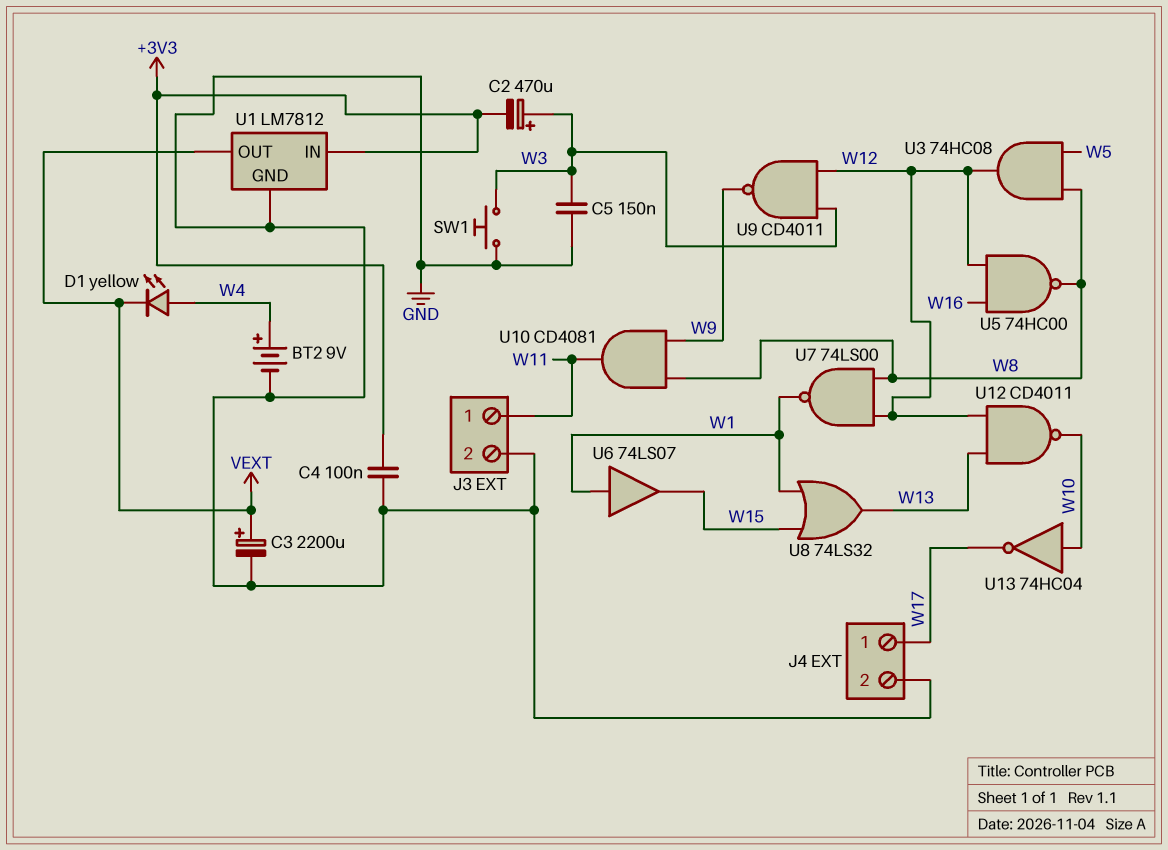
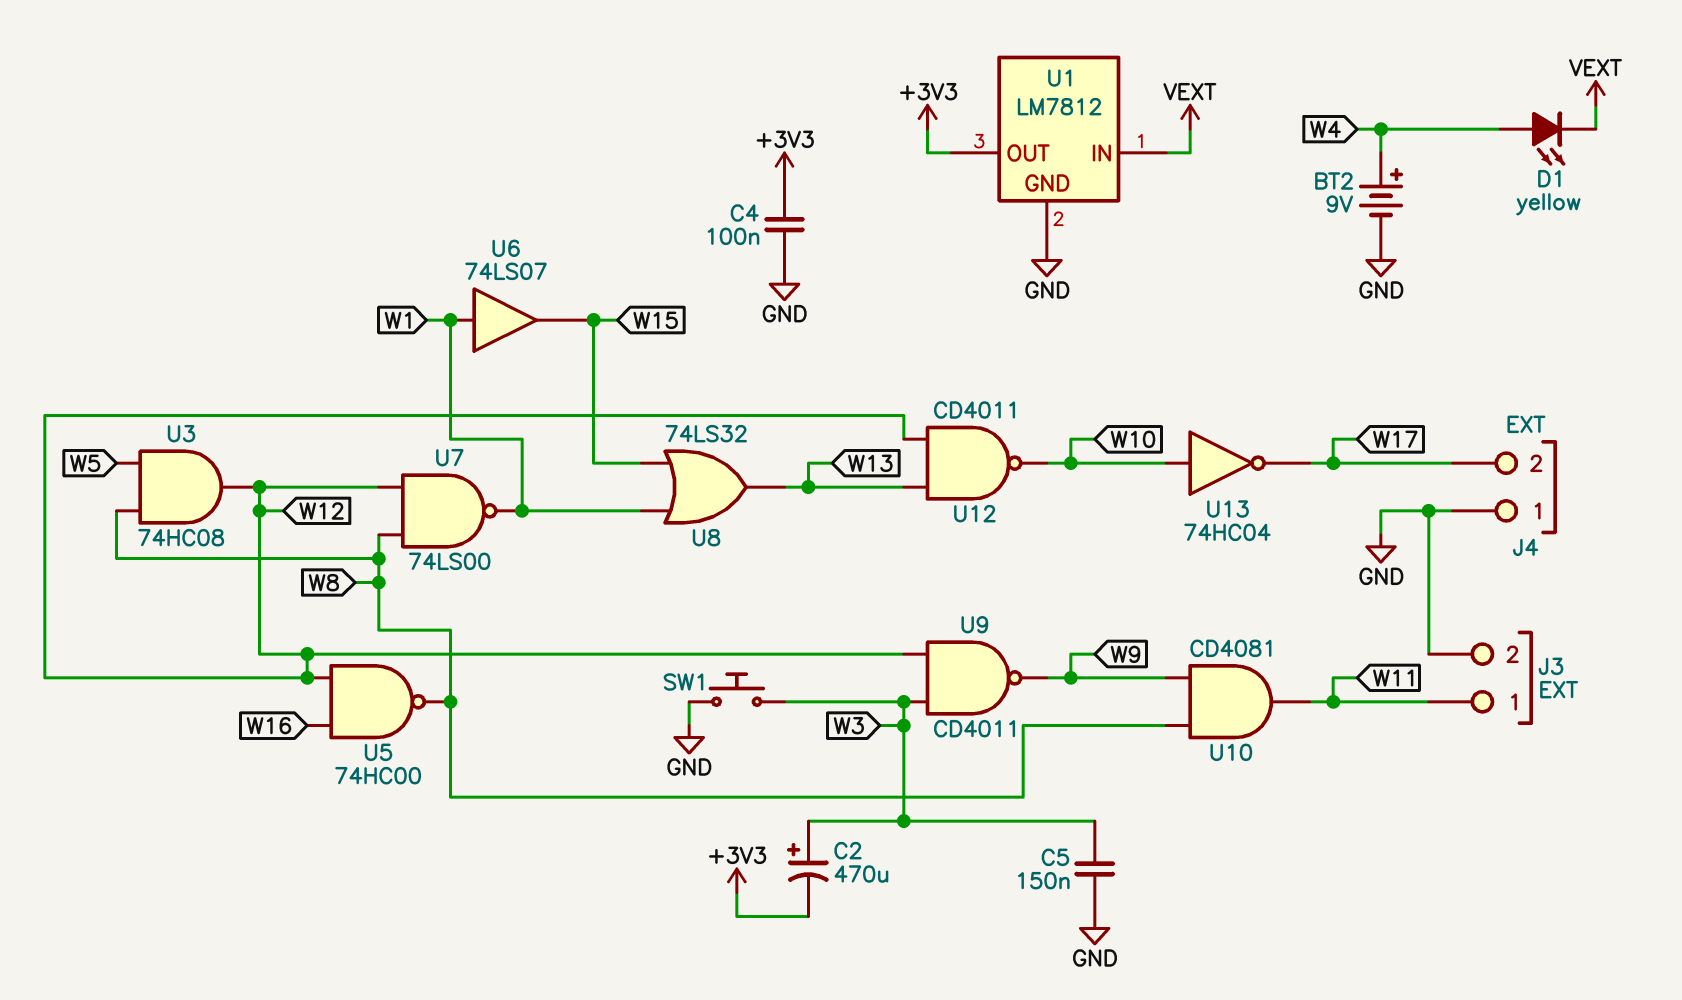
C3: 2200uF (plus VEXT, minus GND) -> none
J4 pin 1: W17 -> GND
J4 pin 2: GND -> W17
U1 pin IN: +3V3 -> VEXT
U1 pin OUT: VEXT -> +3V3

